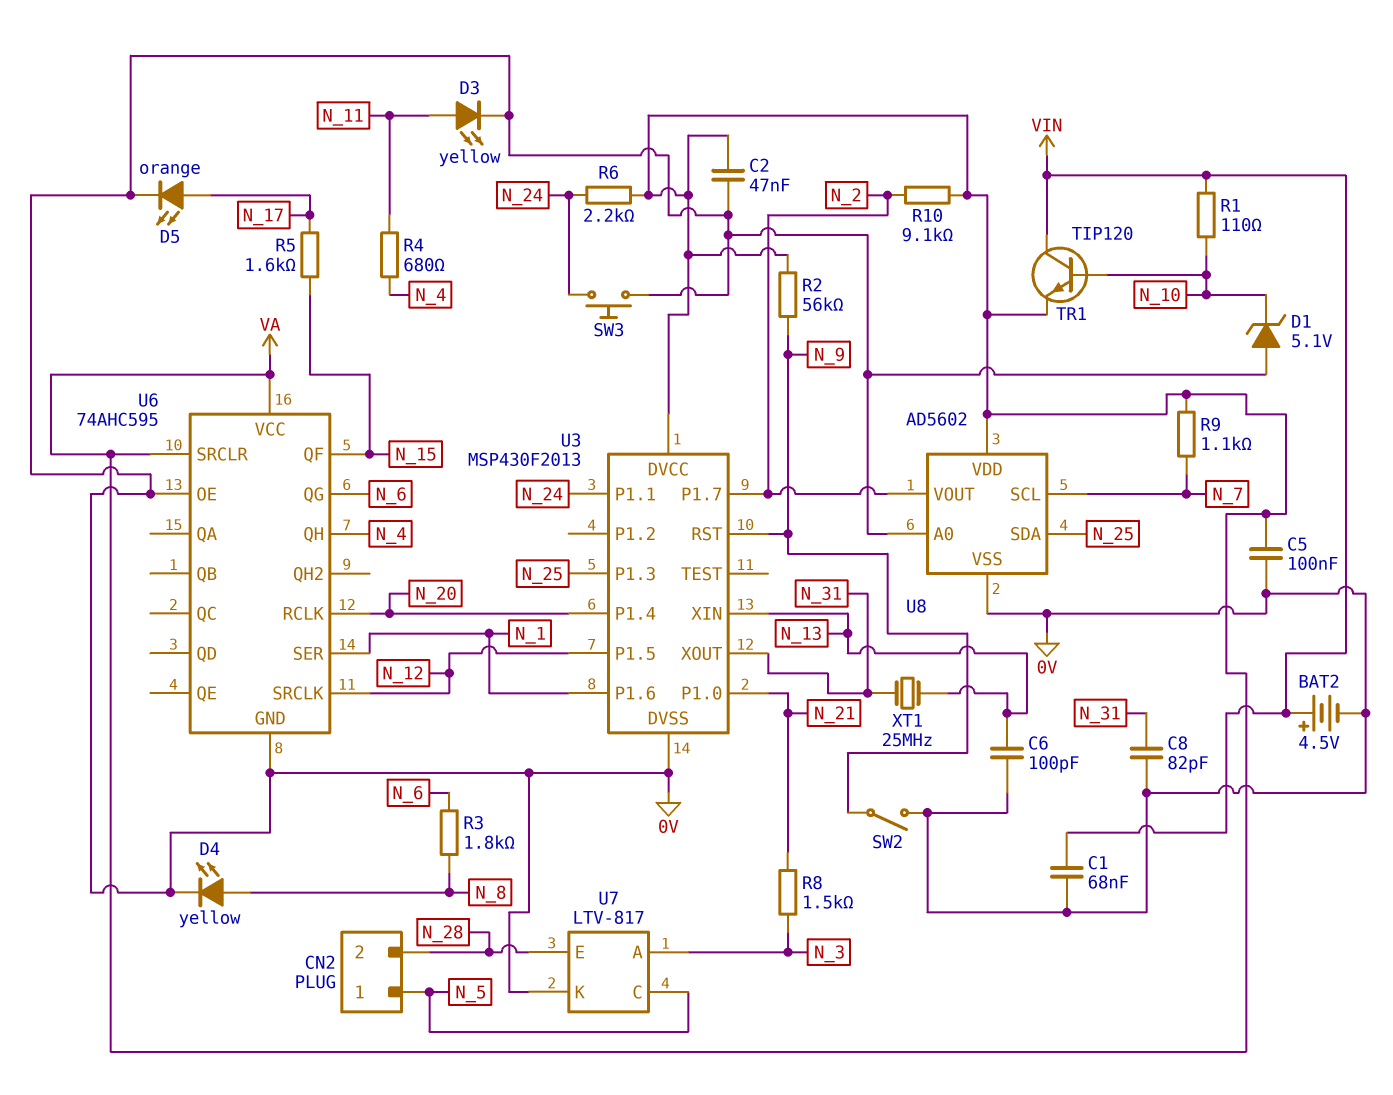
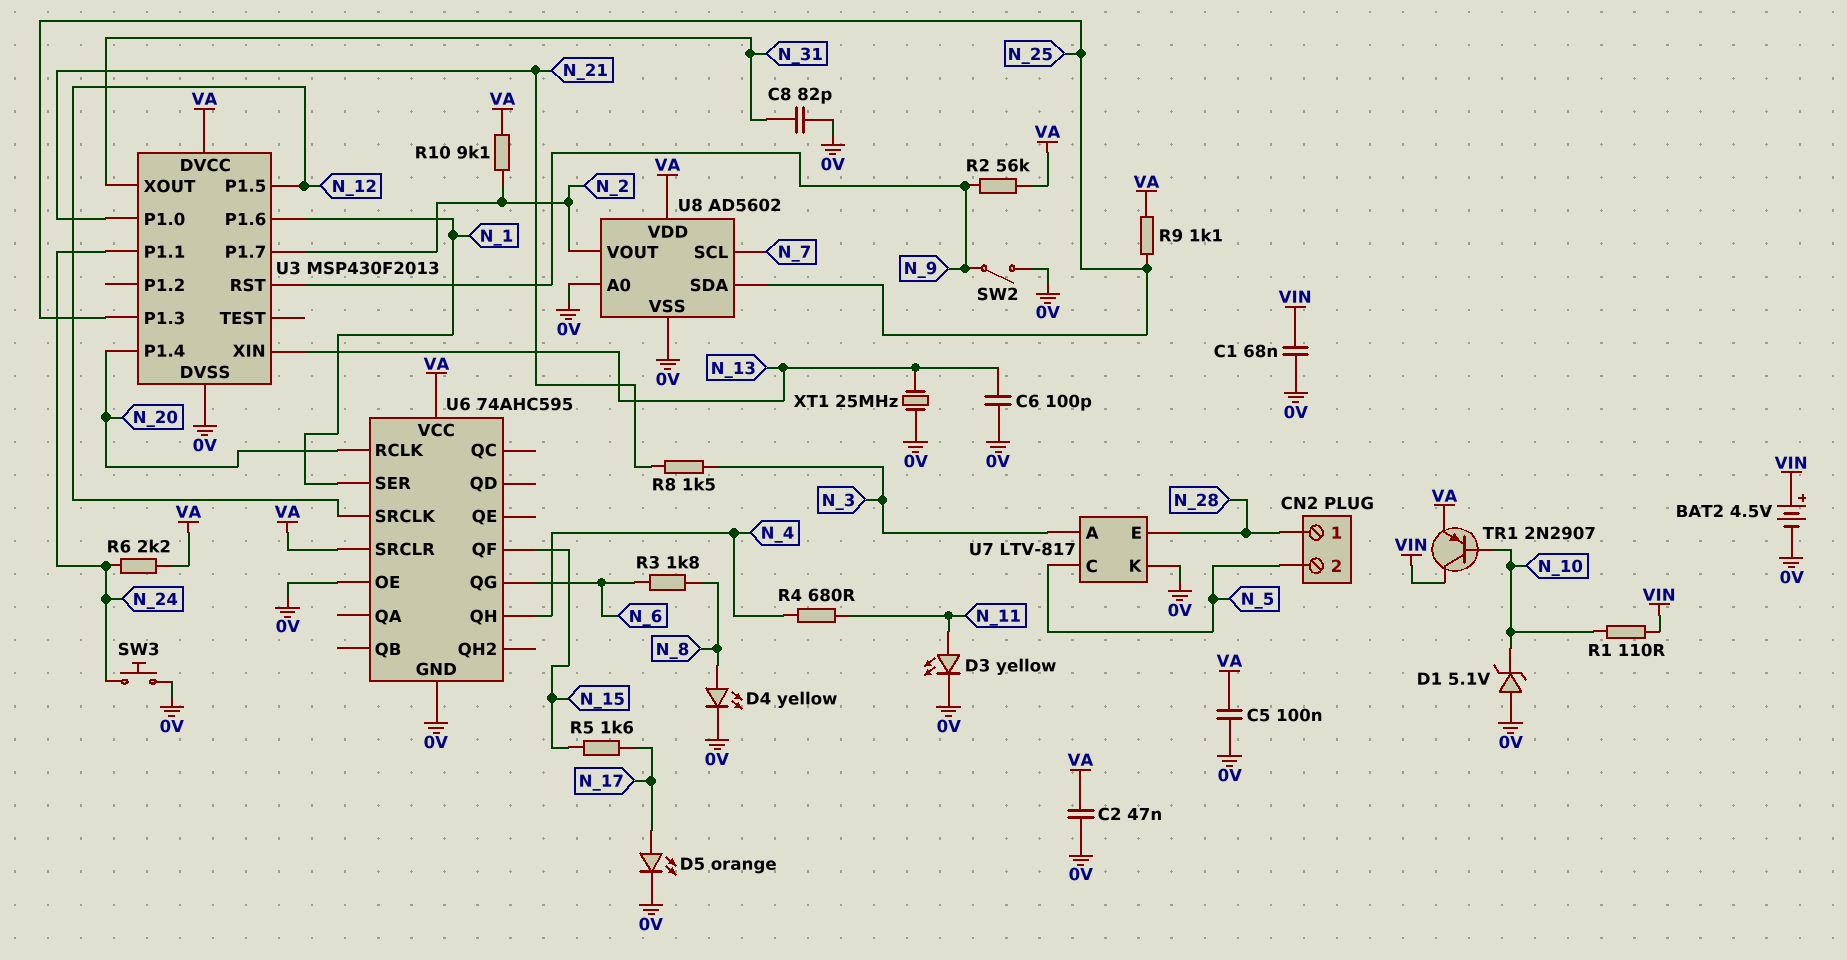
CN2 pin 1: N_5 -> N_28
CN2 pin 2: N_28 -> N_5
R9: 1.1k (N_7, VA) -> 1.1k (N_25, VA)
TR1: NPN TIP120 (B N_10, C VIN, E VA) -> PNP 2N2907 (B N_10, C VIN, E VA)
XT1: 25MHz (N_13, N_31) -> 25MHz (0V, N_13)

